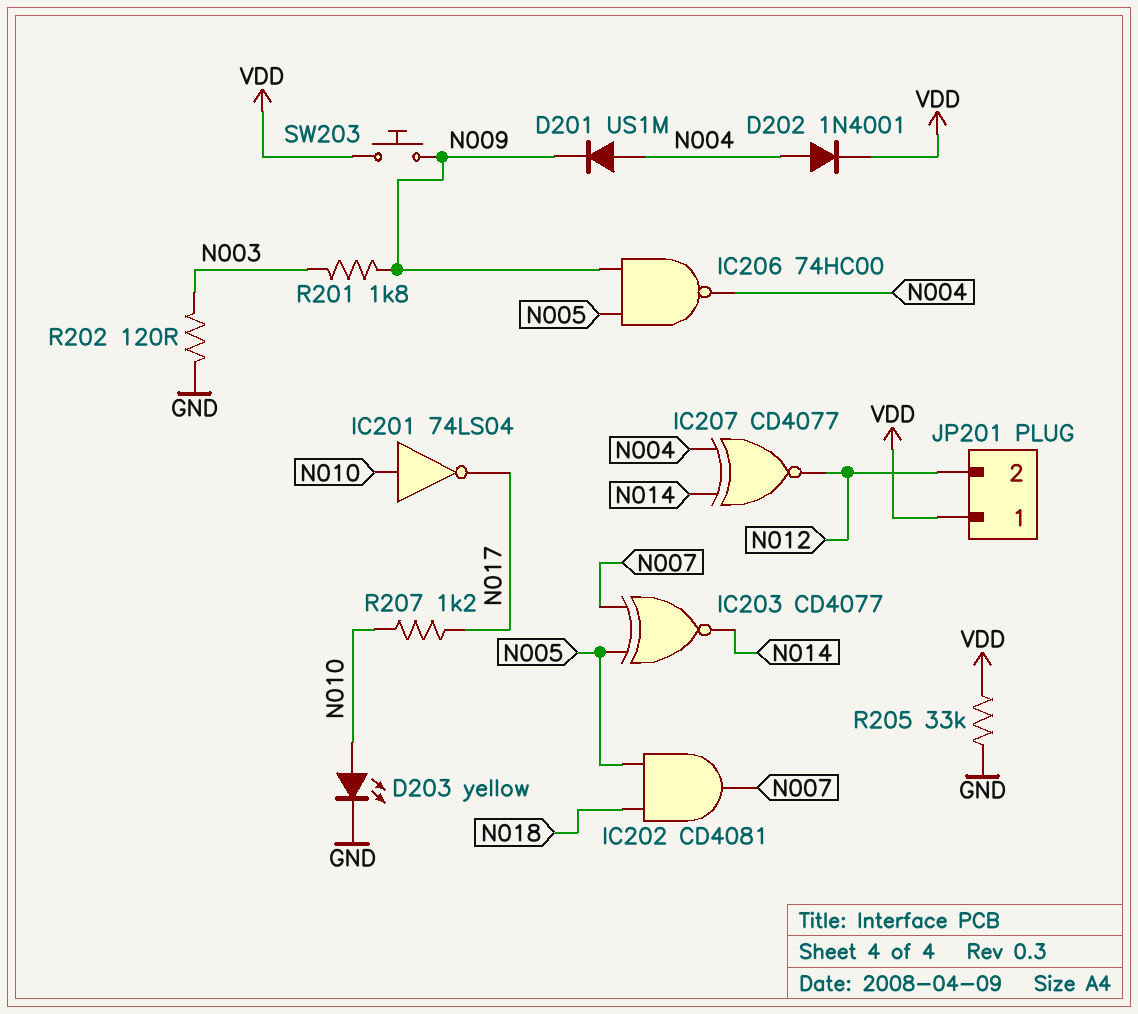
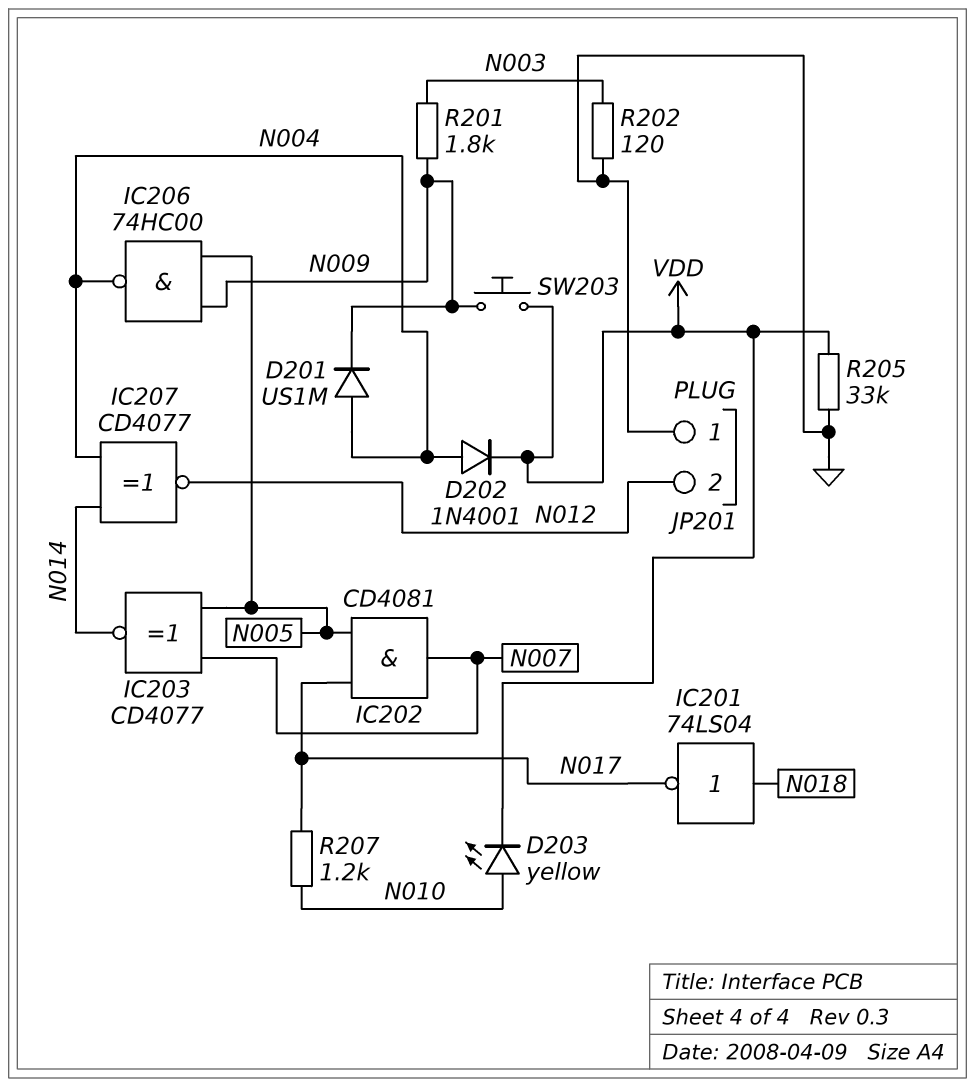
D203: LED yellow (A N010, K GND) -> LED yellow (A N010, K VDD)
IC201: NOT 74LS04 (in N010, out N017) -> NOT 74LS04 (in N018, out N017)
IC202: AND CD4081 (in N005, in N018, out N007) -> AND CD4081 (in N005, in N017, out N007)
JP201 pin 1: VDD -> GND

